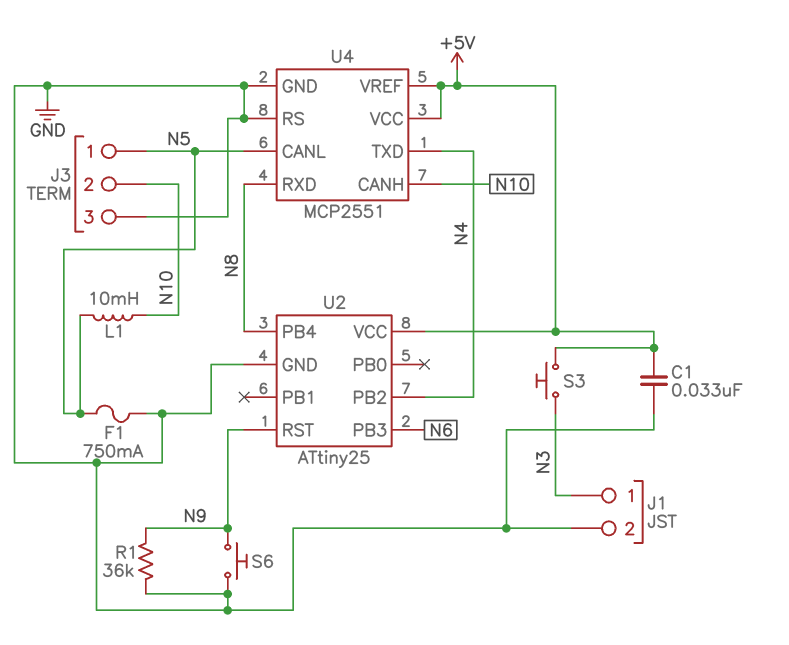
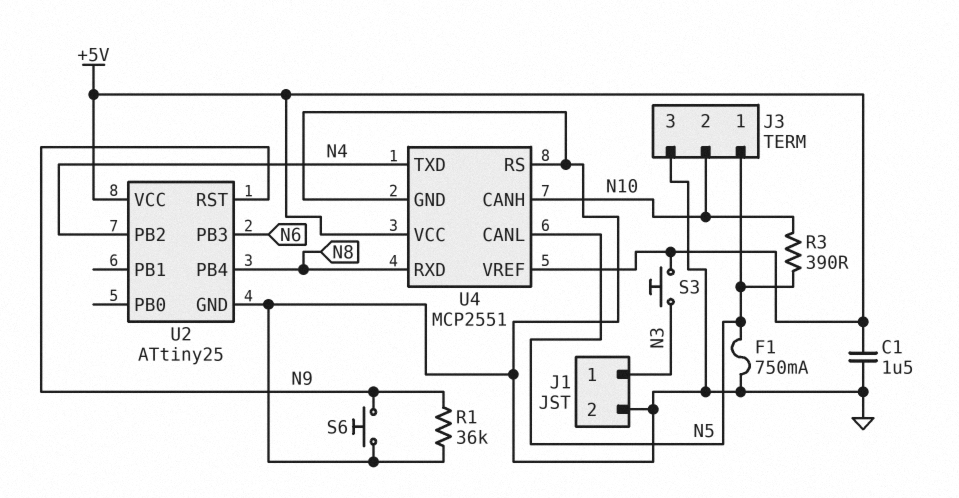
C1: 33nF (+5V, GND) -> 1.5uF (+5V, GND)
L1: 10mH (N5, N10) -> none
R3: none -> 390 (N5, N10)

